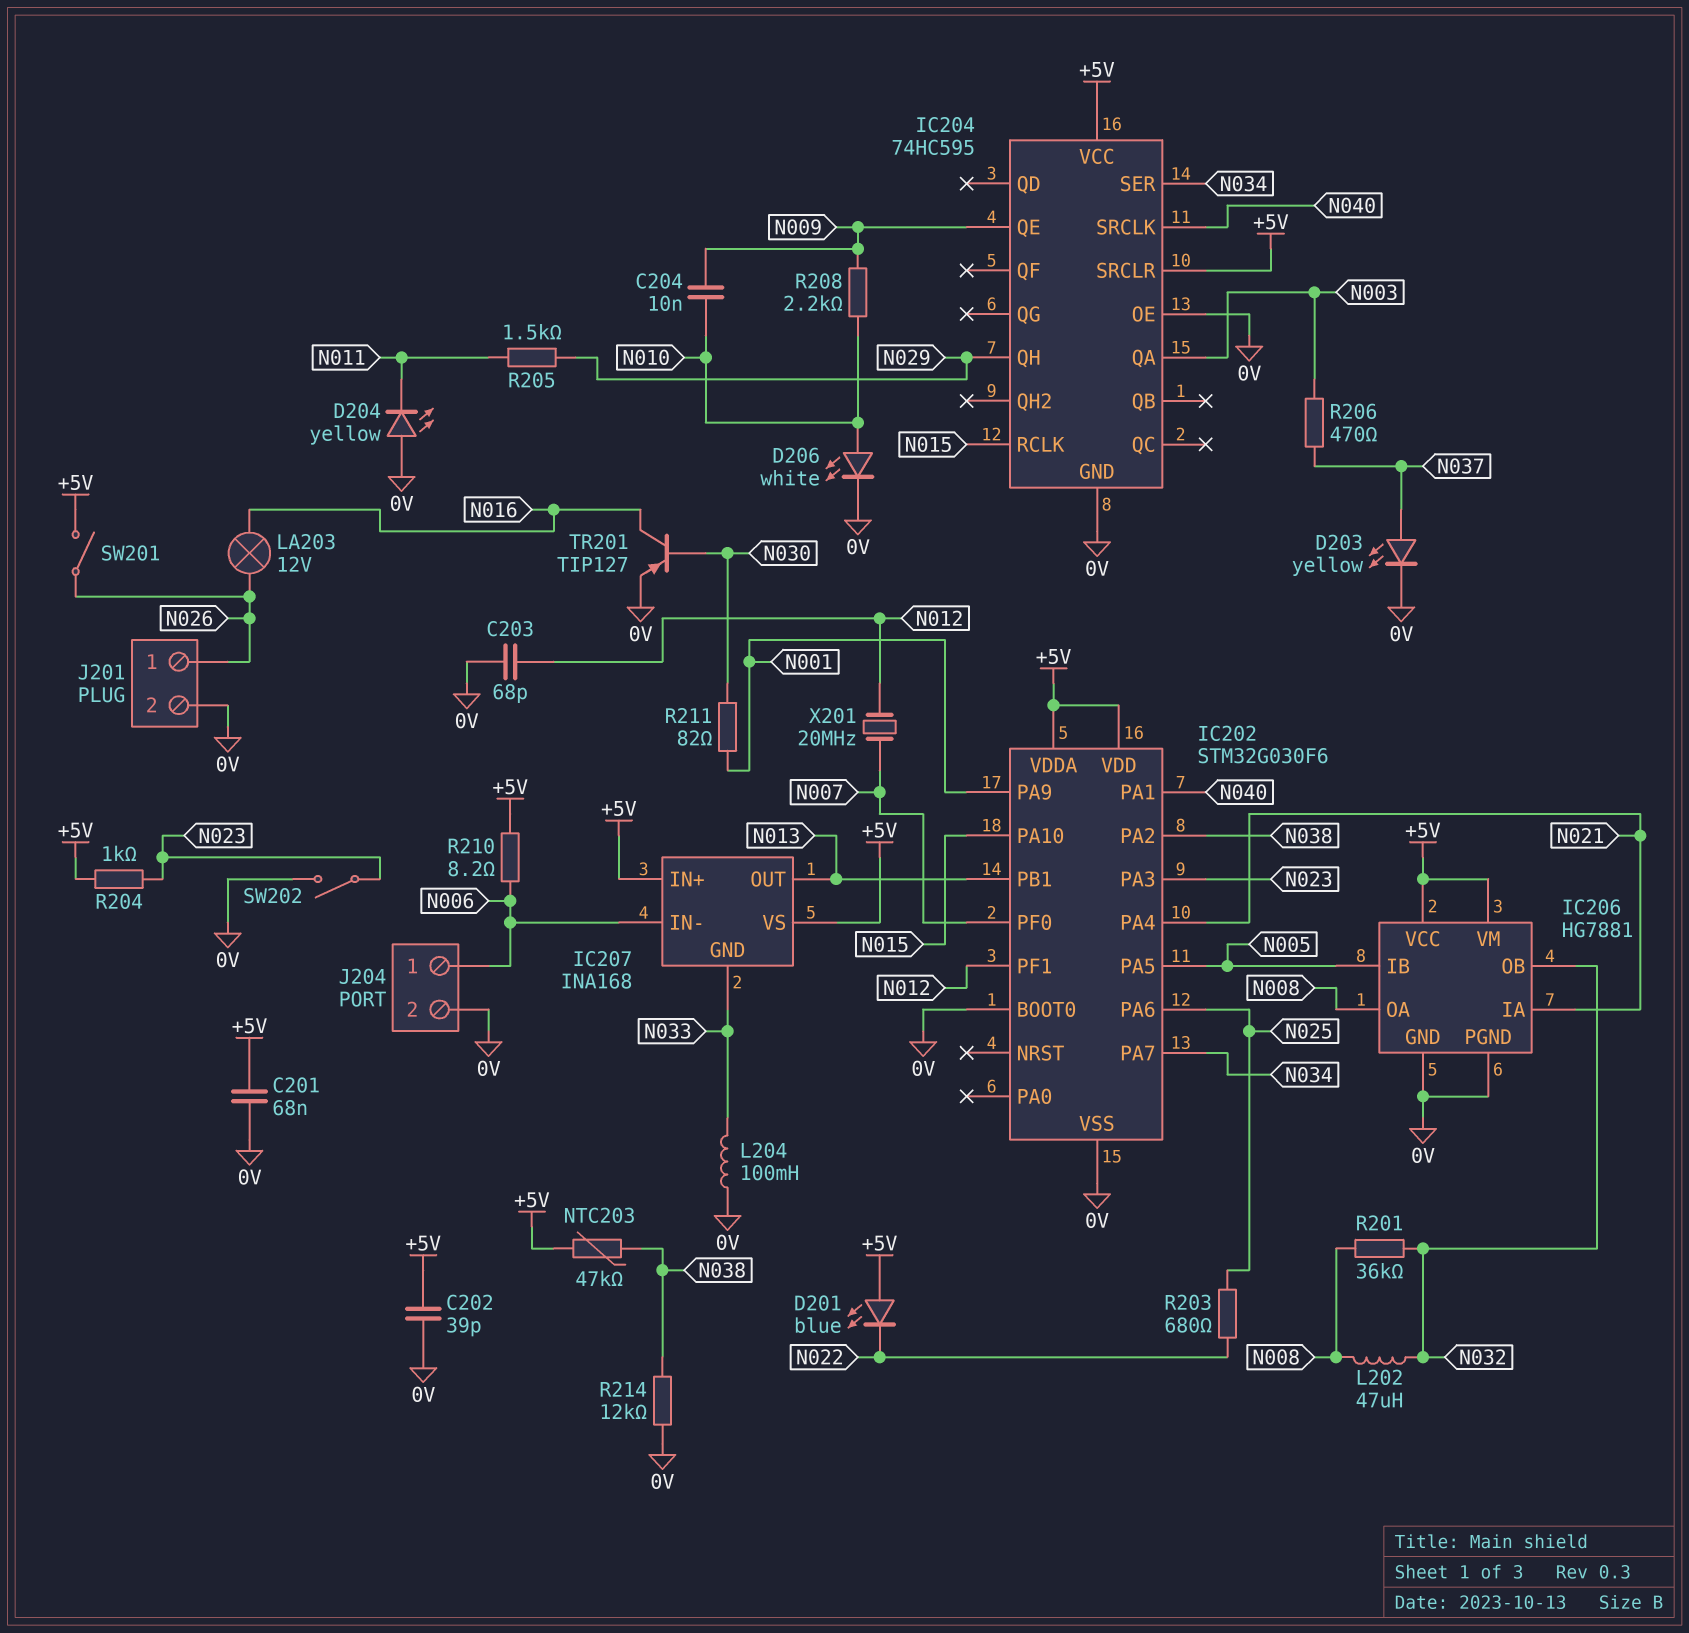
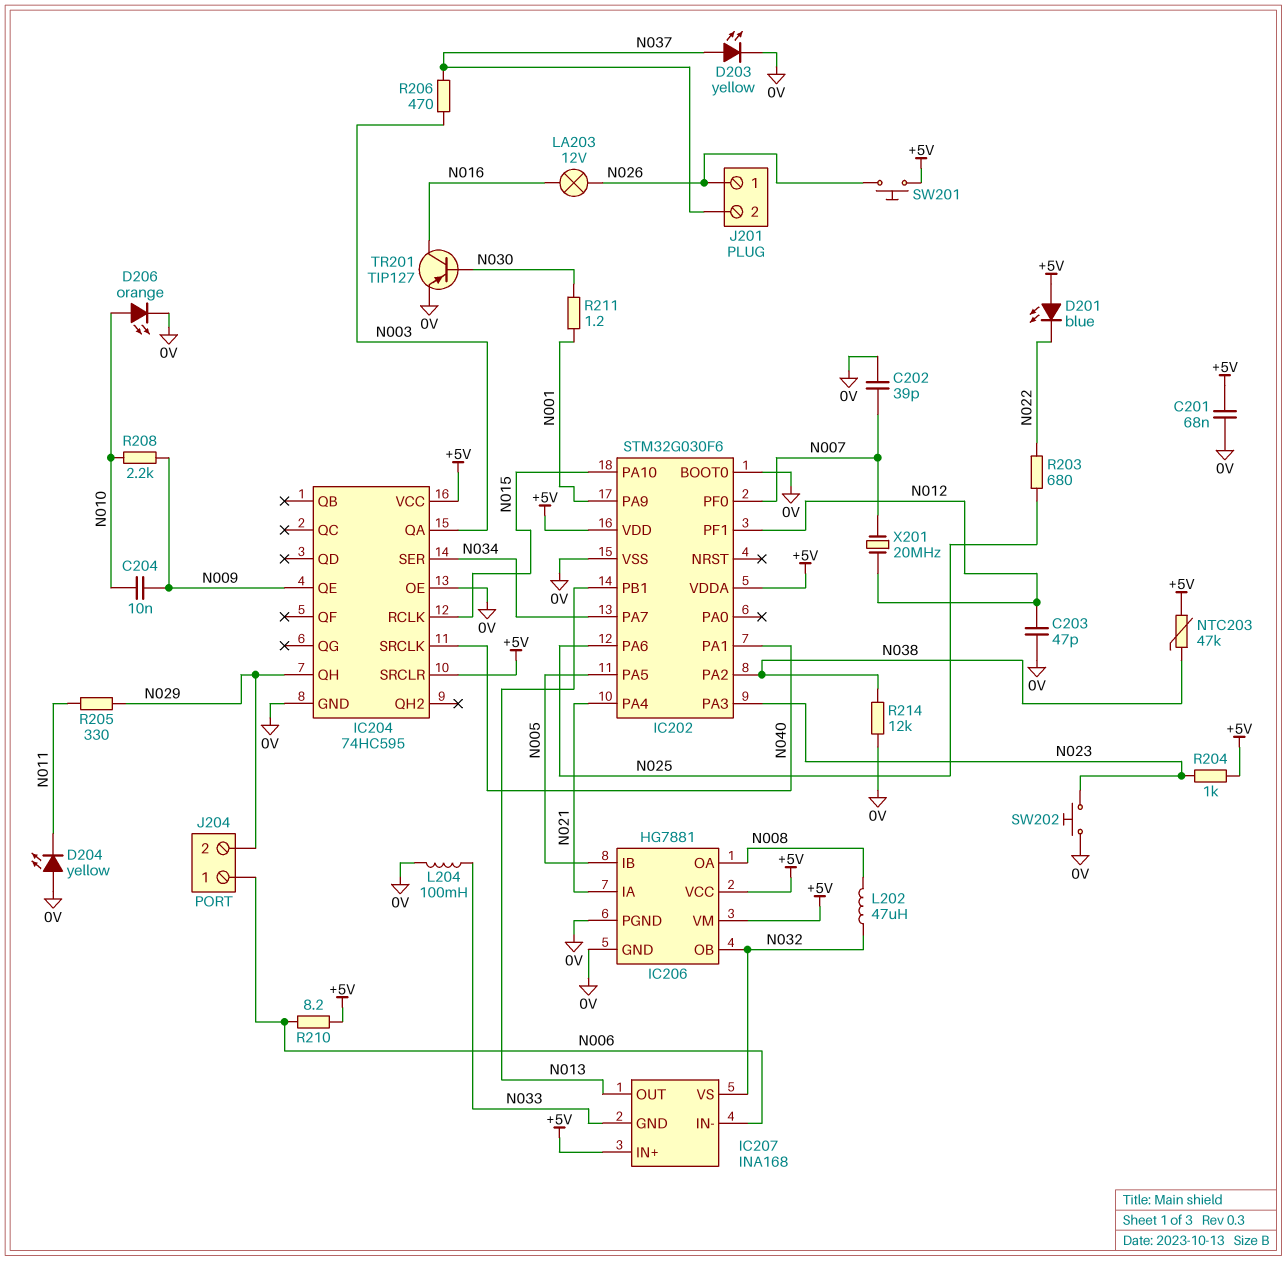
C202: 39pF (+5V, 0V) -> 39pF (0V, N007)
C203: 68pF (0V, N012) -> 47pF (0V, N012)
D206: LED white (A N010, K 0V) -> LED orange (A N010, K 0V)
IC207 pin VS: +5V -> N032
J201 pin 2: 0V -> N037
J204 pin 2: 0V -> N029
R201: 36k (N008, N032) -> none
R205: 1.5k (N011, N029) -> 330 (N011, N029)
R211: 82 (N001, N030) -> 1.2 (N001, N030)
SW201: switch (+5V, N026) -> button (+5V, N026)
SW202: switch (0V, N023) -> button (0V, N023)

